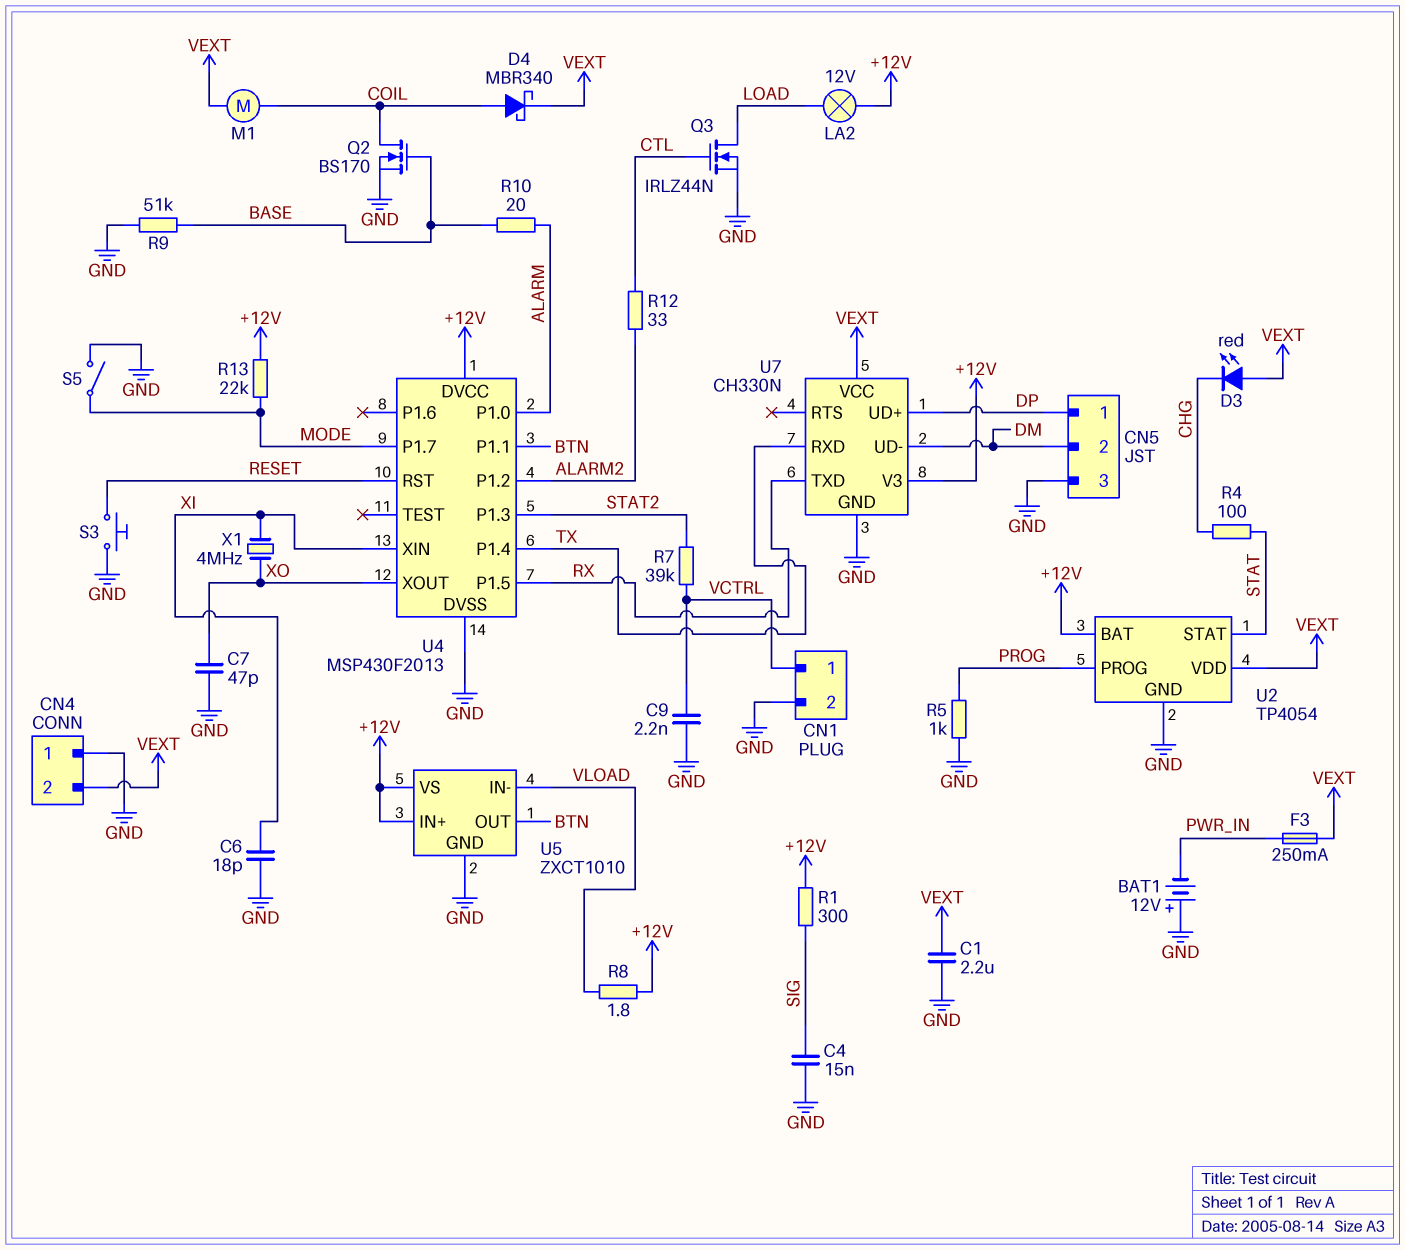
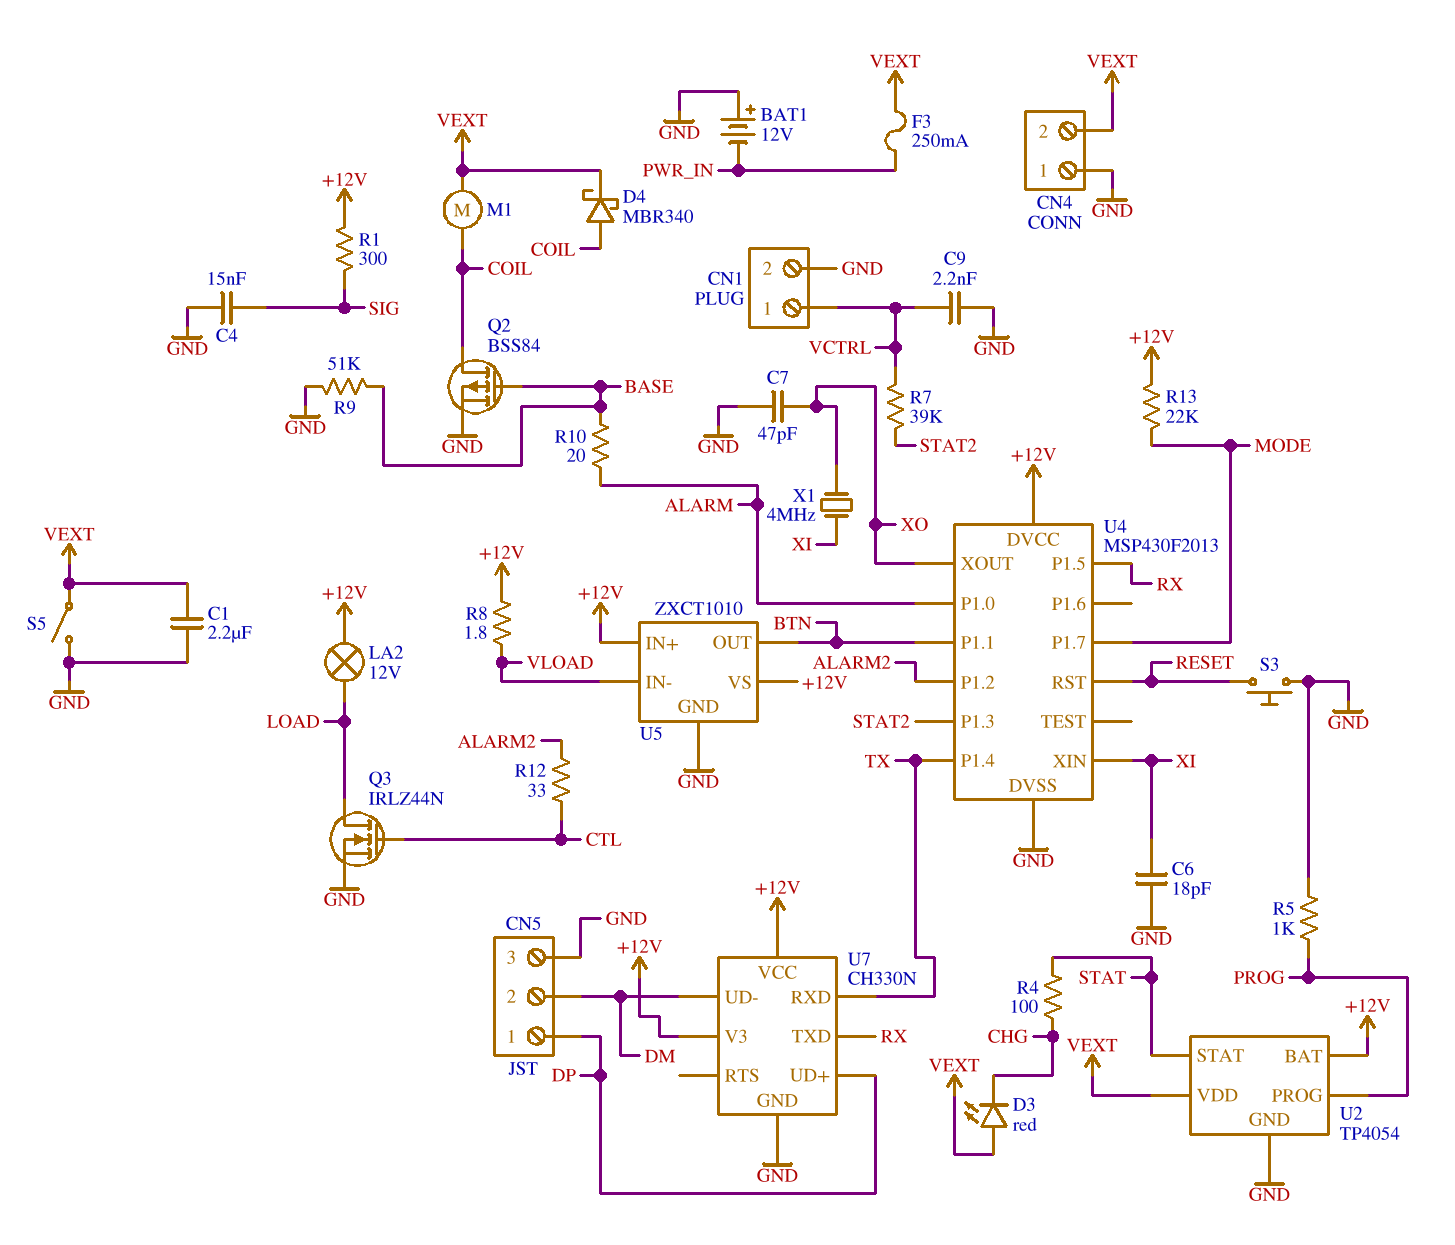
Q2: NMOS BS170 (G BASE, D COIL, S GND) -> PMOS BSS84 (G BASE, D COIL, S GND)
S5: switch (GND, MODE) -> switch (GND, VEXT)
U7 pin VCC: VEXT -> +12V

